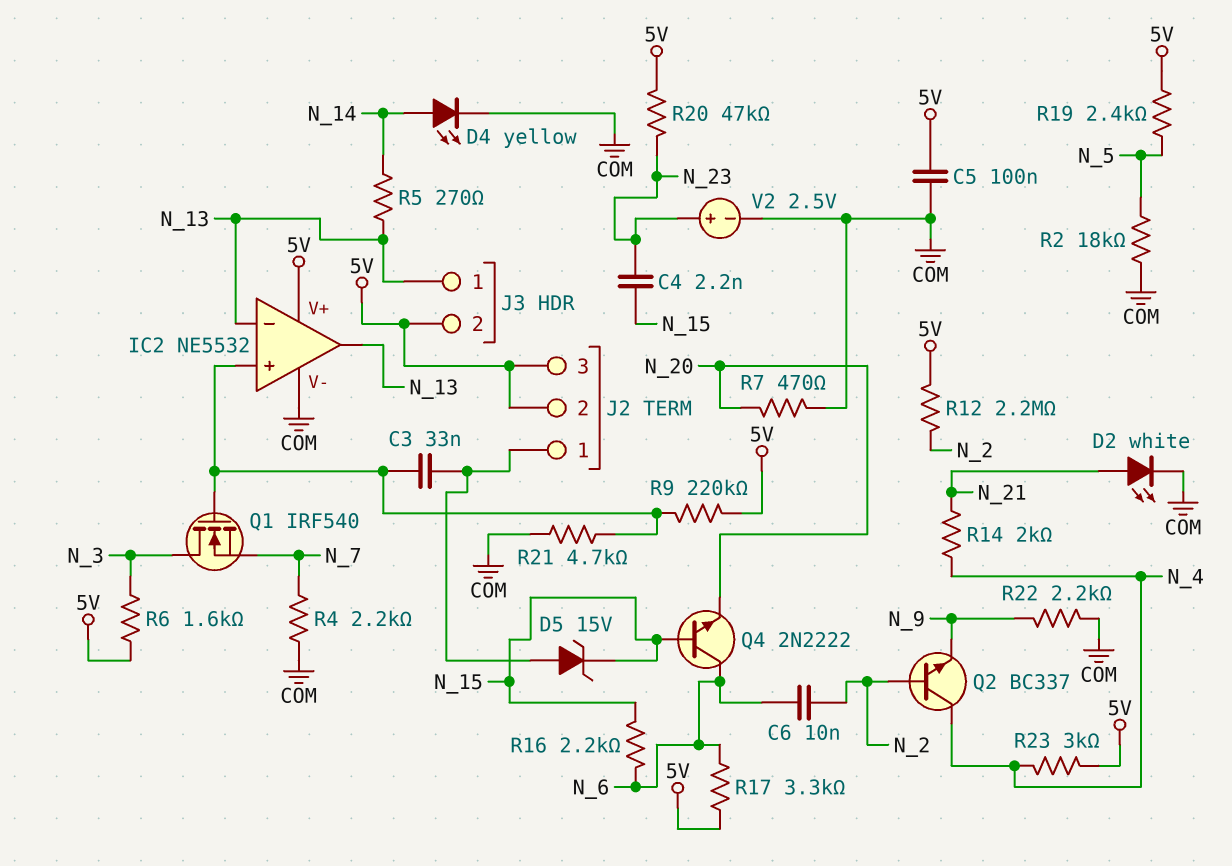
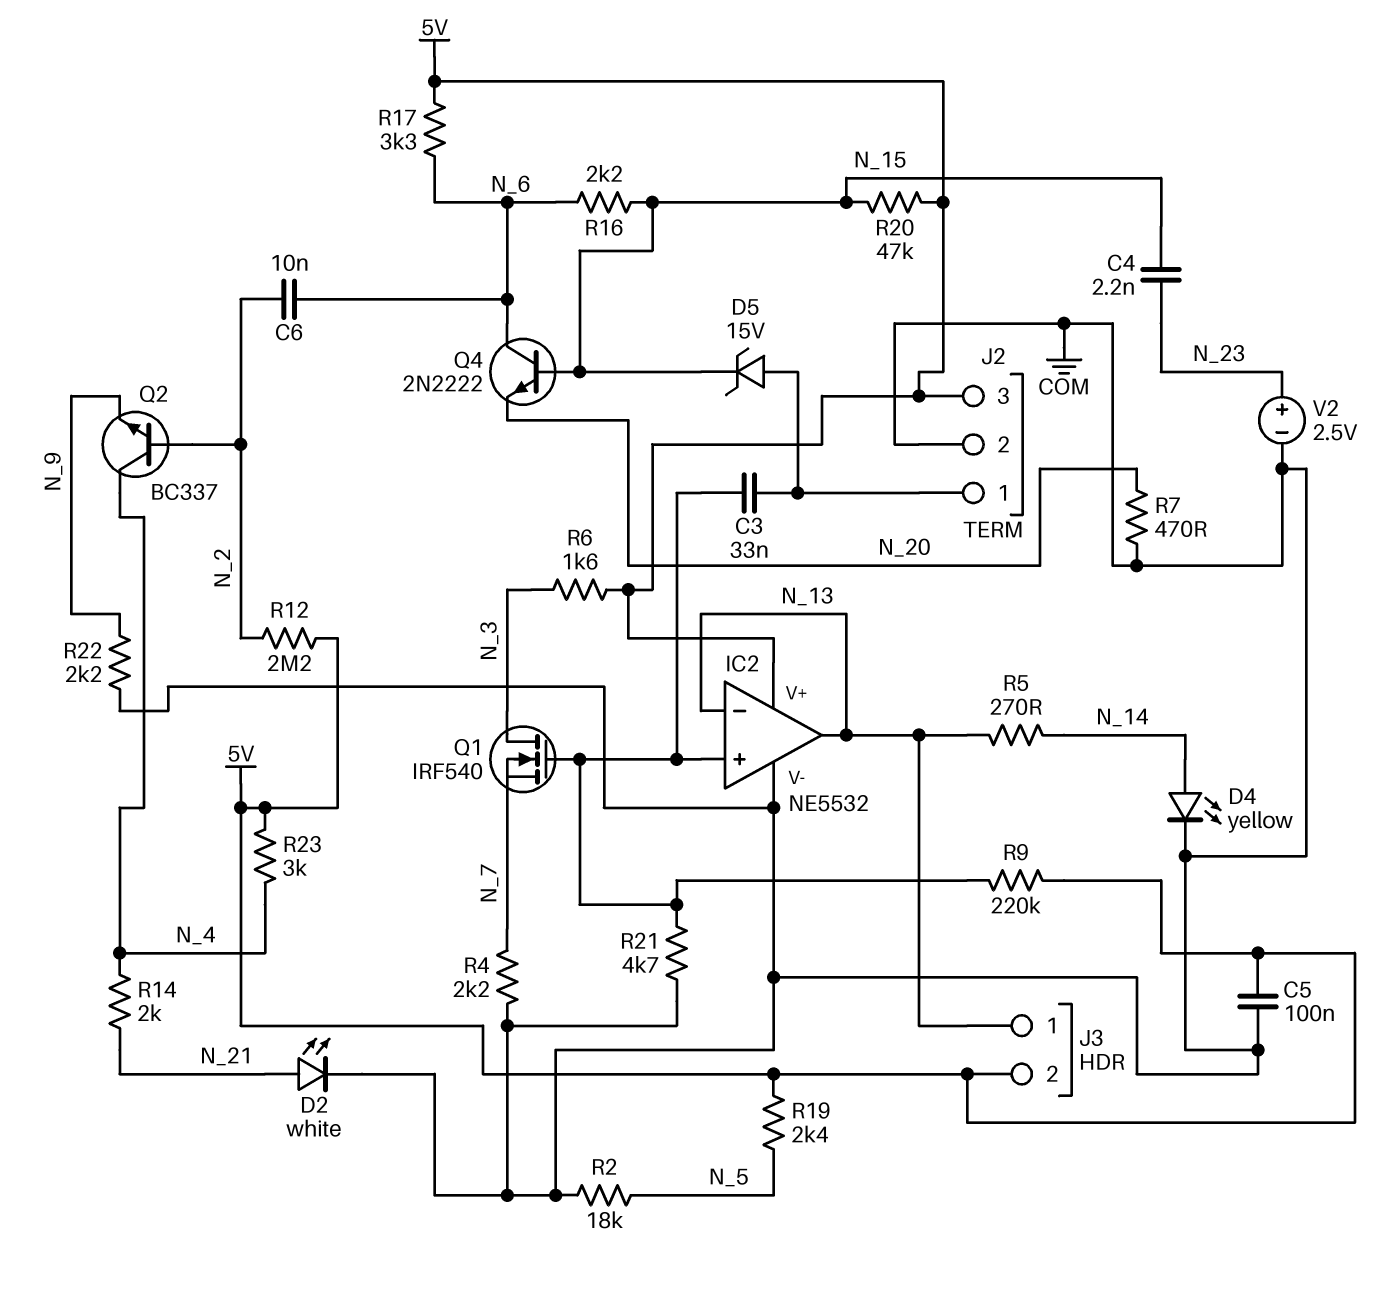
J2 pin 2: 5V -> COM
R20: 47k (5V, N_23) -> 47k (5V, N_15)

